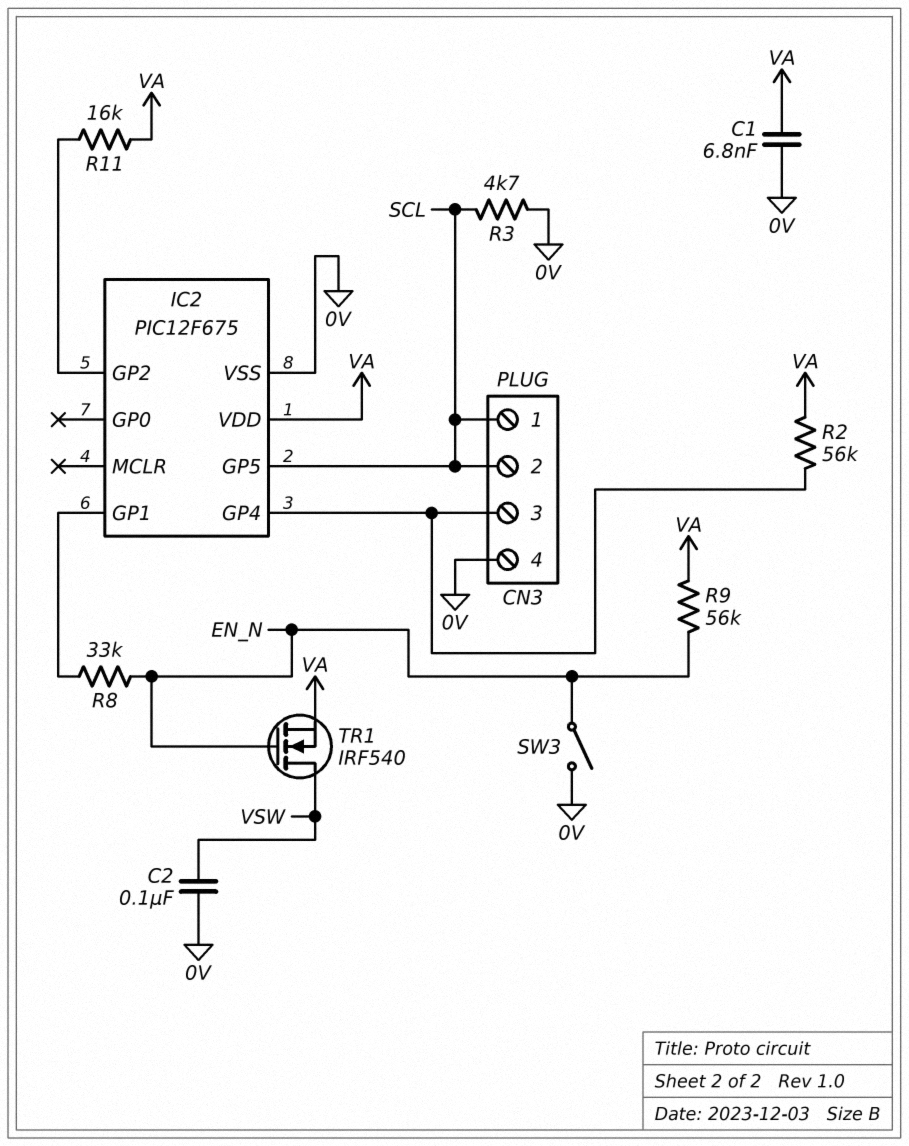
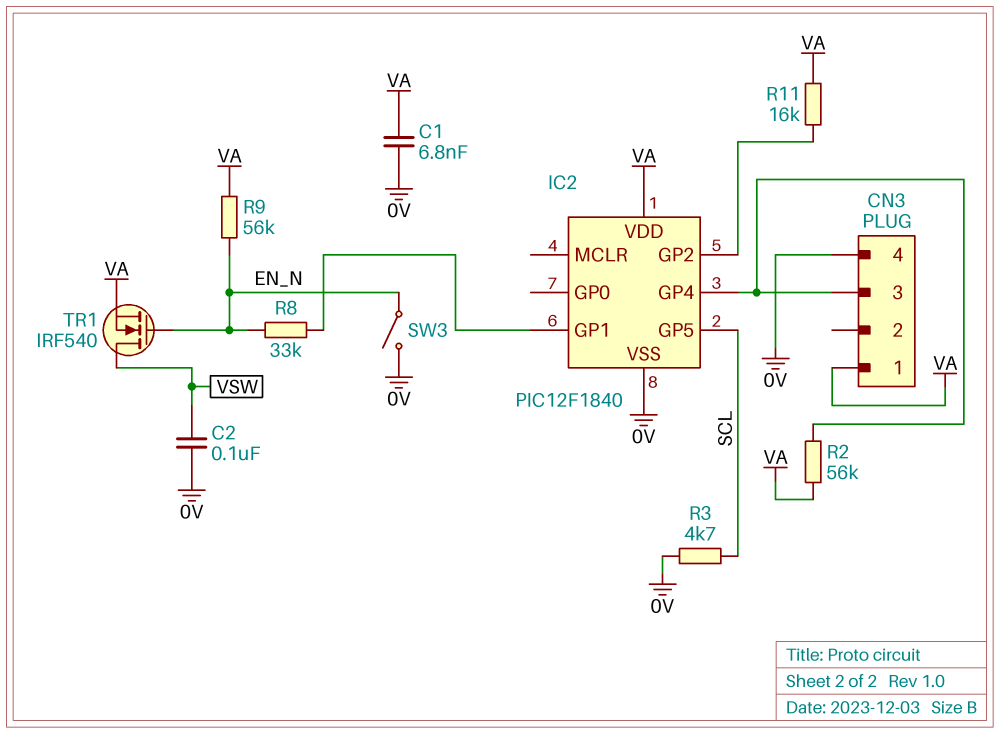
CN3 pin 1: SCL -> VA
CN3 pin 2: SCL -> none
IC2: PIC12F675 -> PIC12F1840

